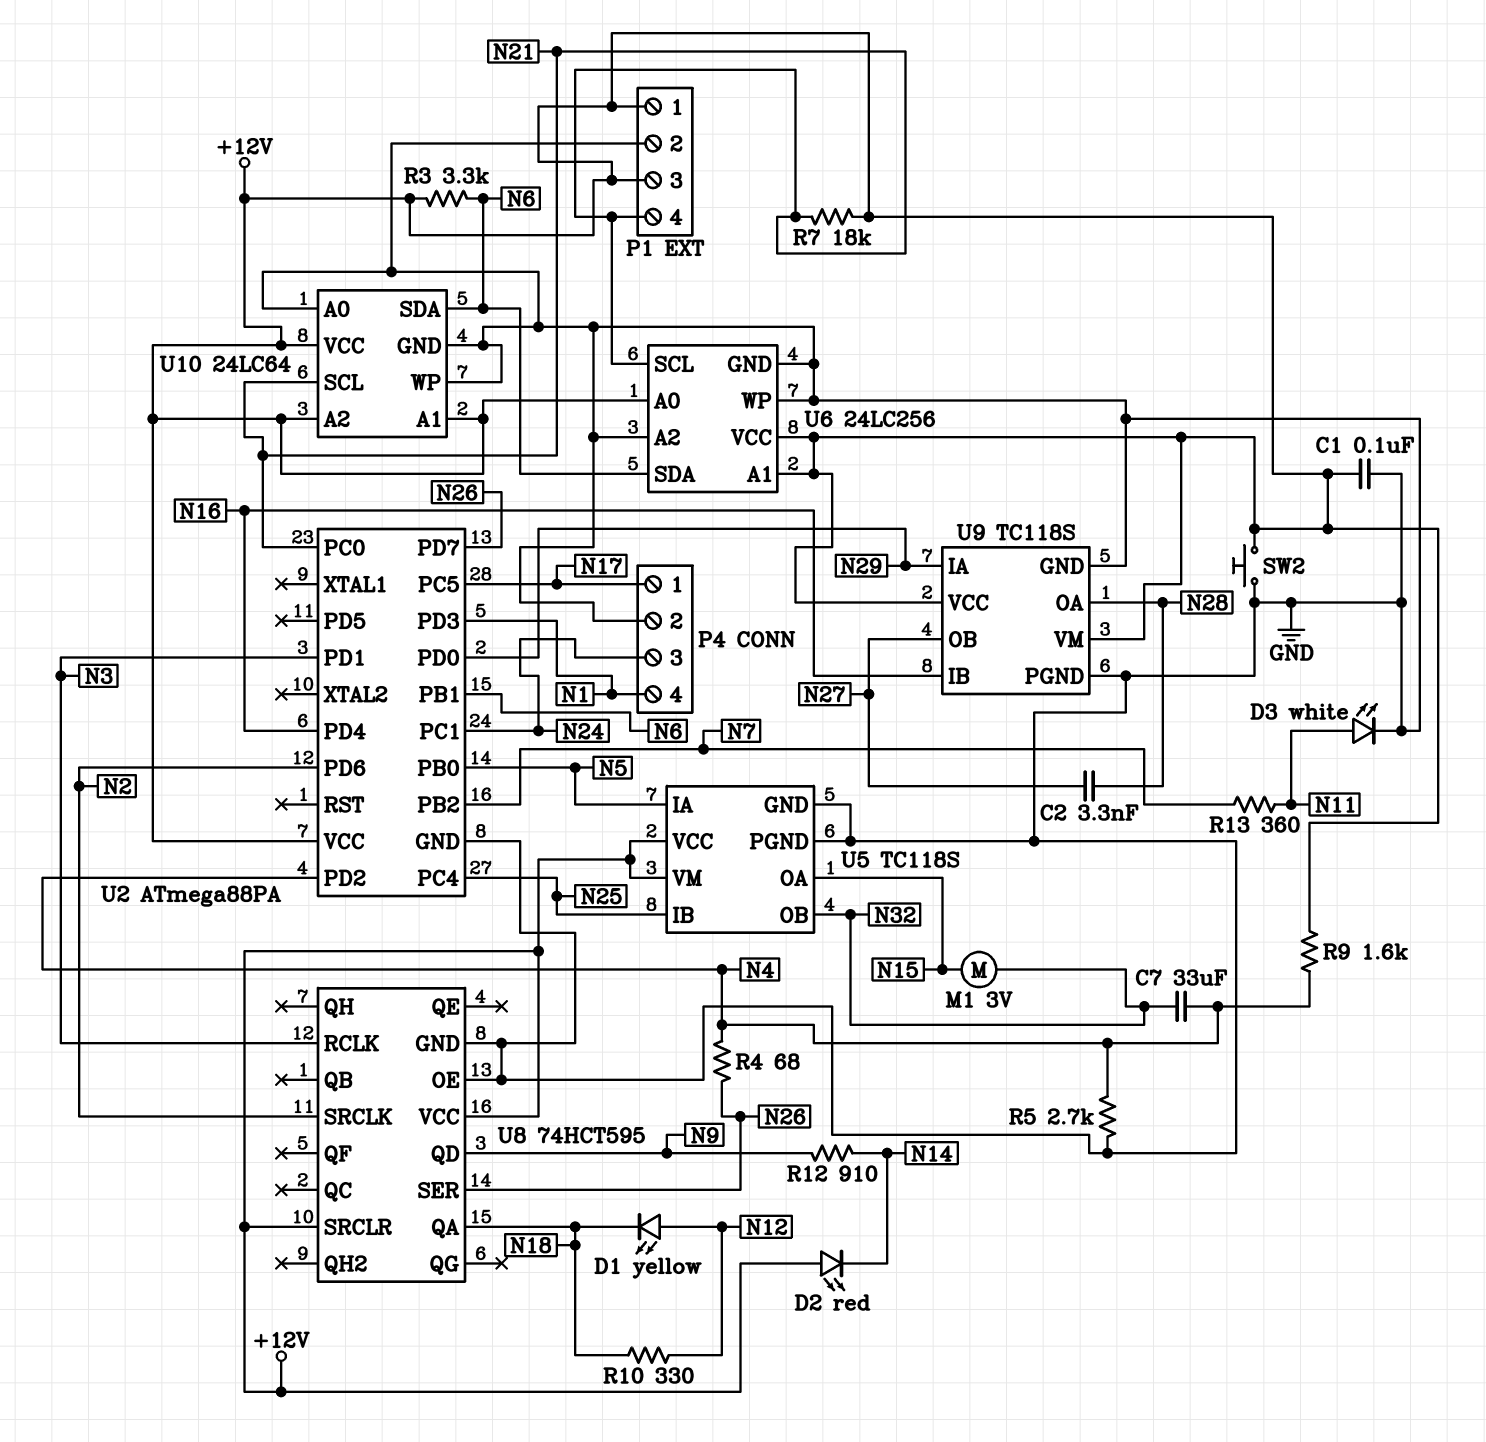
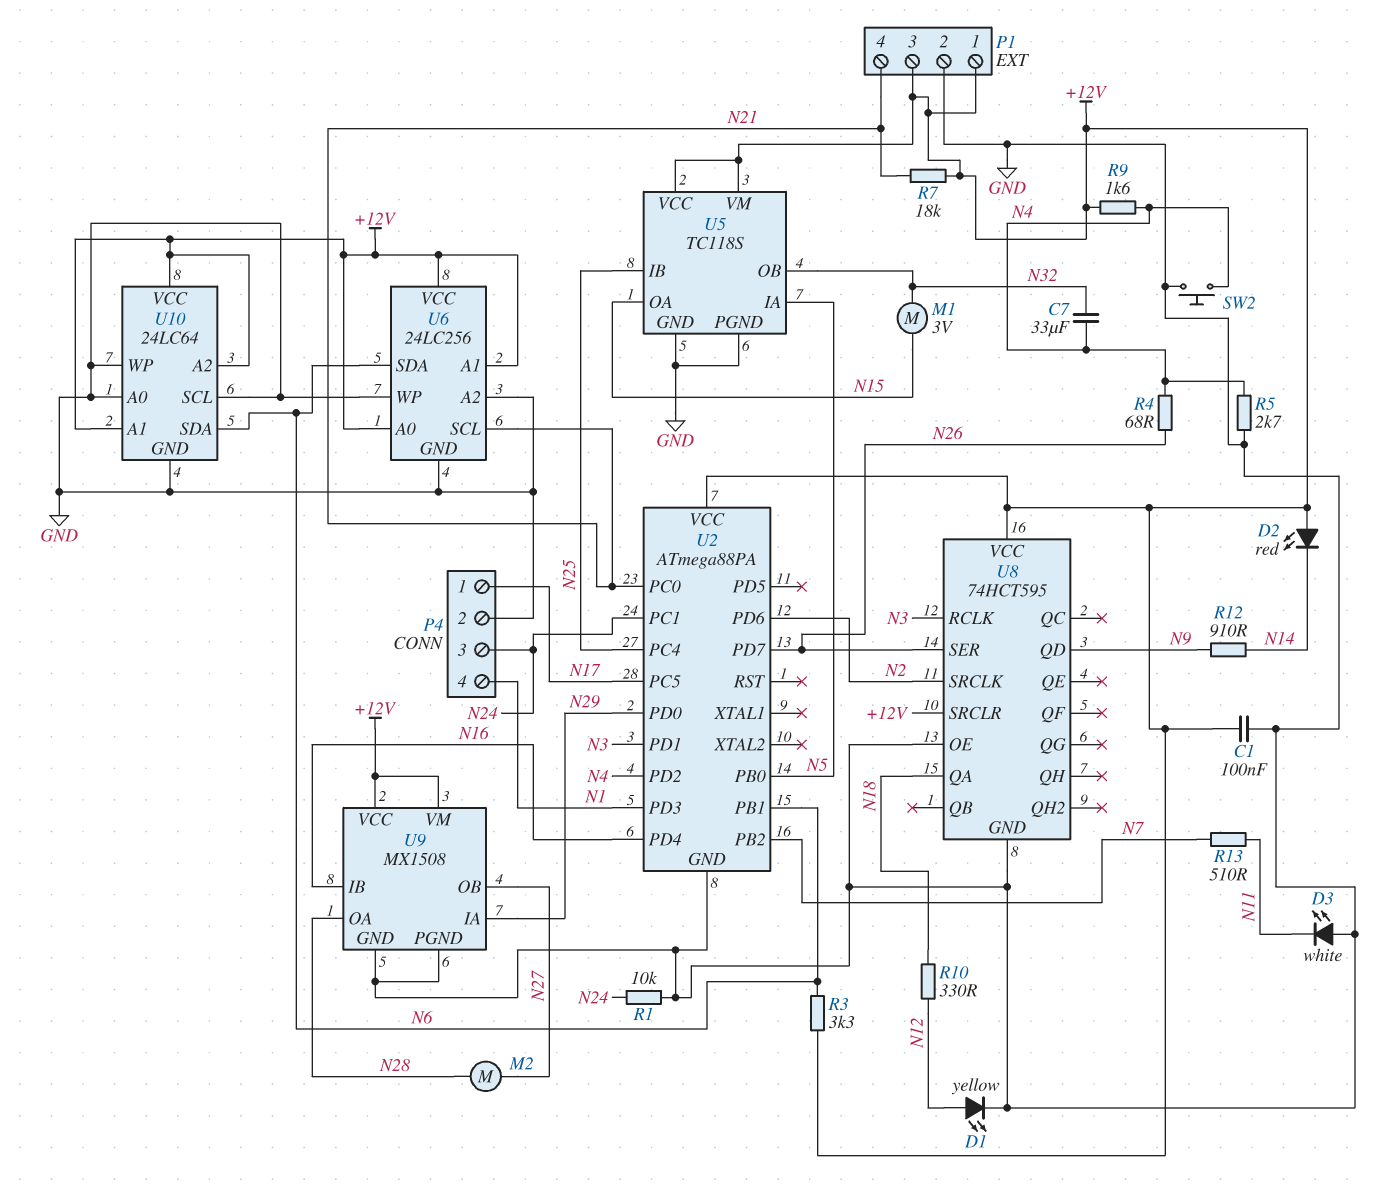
C2: 3.3nF (N27, N28) -> none
D1: LED yellow (A N12, K N18) -> LED yellow (A N12, K GND)
D3: LED white (A N11, K GND) -> LED white (A GND, K N11)
M2: none -> motor (N27, N28)
R1: none -> 10k (GND, N24)
R13: 360 (N7, N11) -> 510 (N7, N11)
SW2: button (+12V, GND) -> button (GND, N4)
U9: TC118S -> MX1508
U10 pin SCL: N21 -> GND

